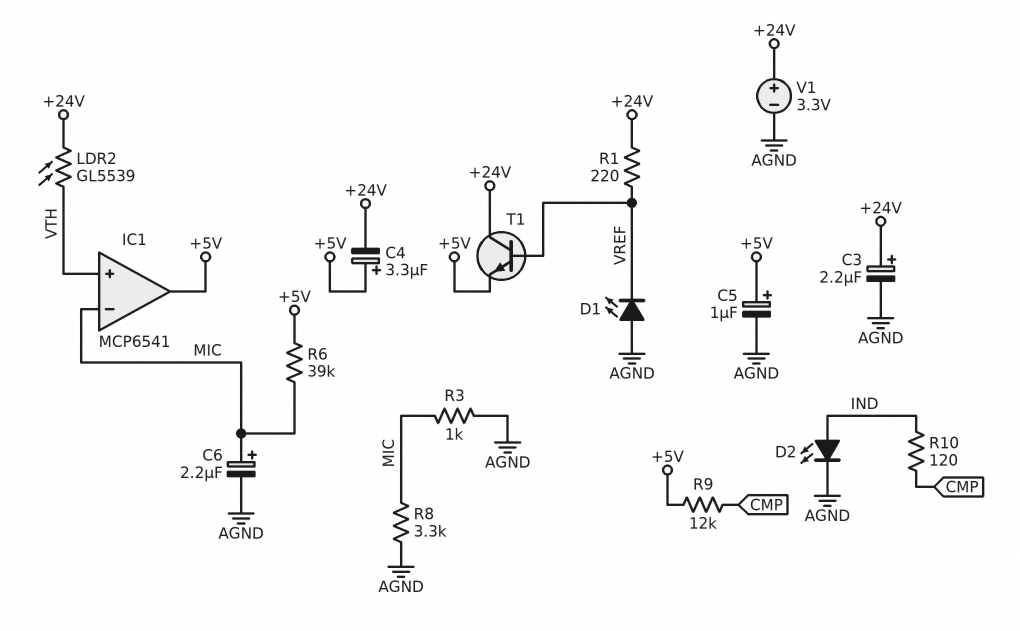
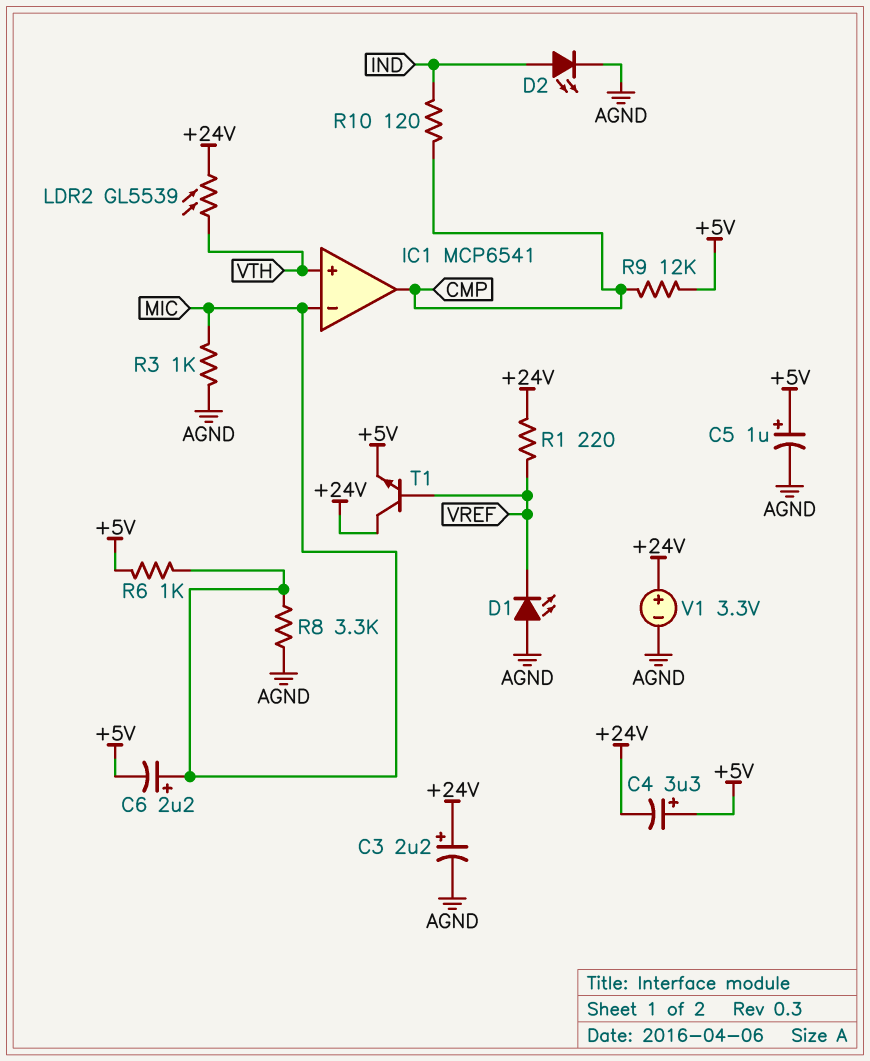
C6: 2.2uF (plus MIC, minus AGND) -> 2.2uF (plus MIC, minus +5V)
IC1 pin out: +5V -> CMP
R6: 39k (+5V, MIC) -> 1k (+5V, MIC)

